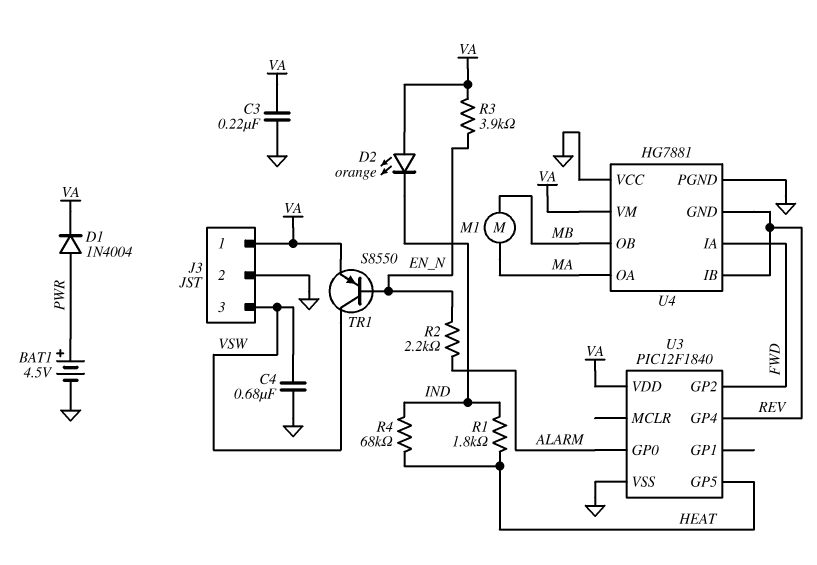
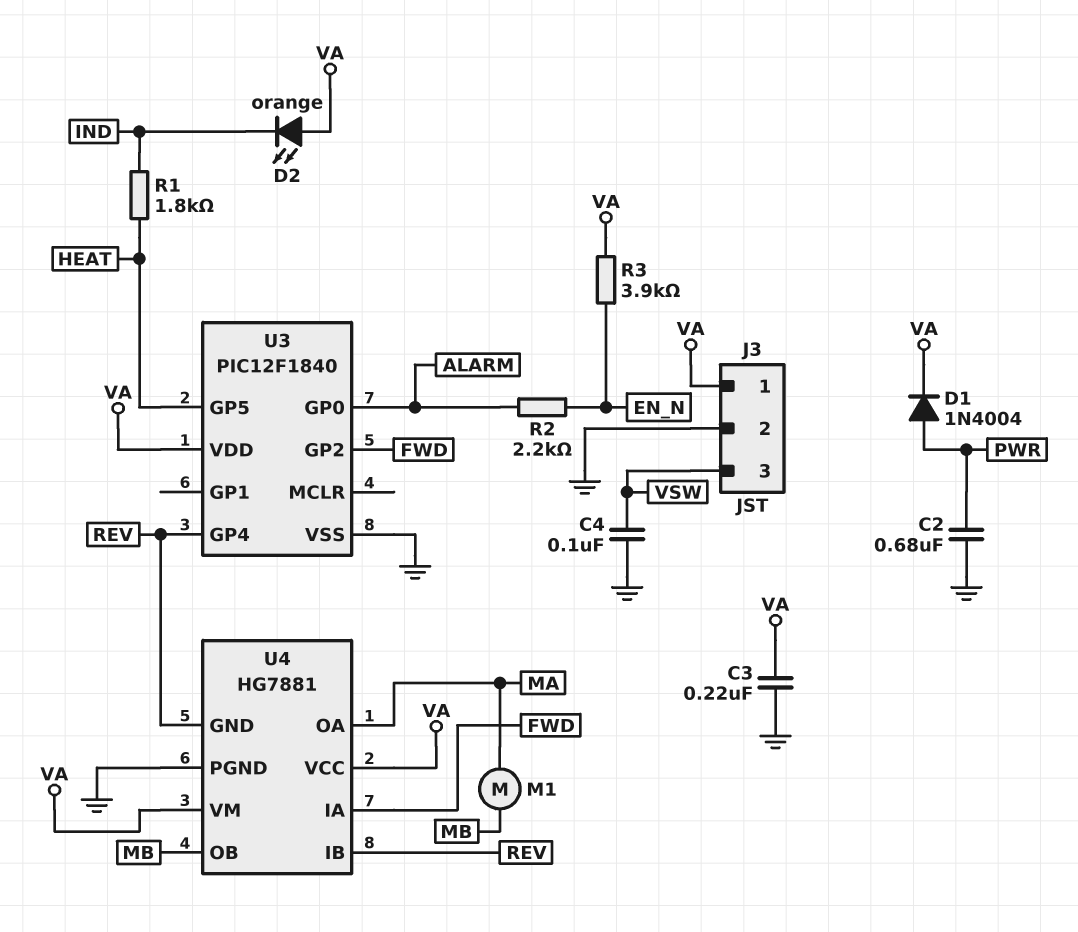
BAT1: 4.5V (plus PWR, minus GND) -> none
C2: none -> 680nF (GND, PWR)
C4: 680nF (GND, VSW) -> 100nF (GND, VSW)
R4: 68k (HEAT, IND) -> none
TR1: PNP S8550 (B EN_N, C VSW, E VA) -> none
U4 pin VCC: GND -> VA

